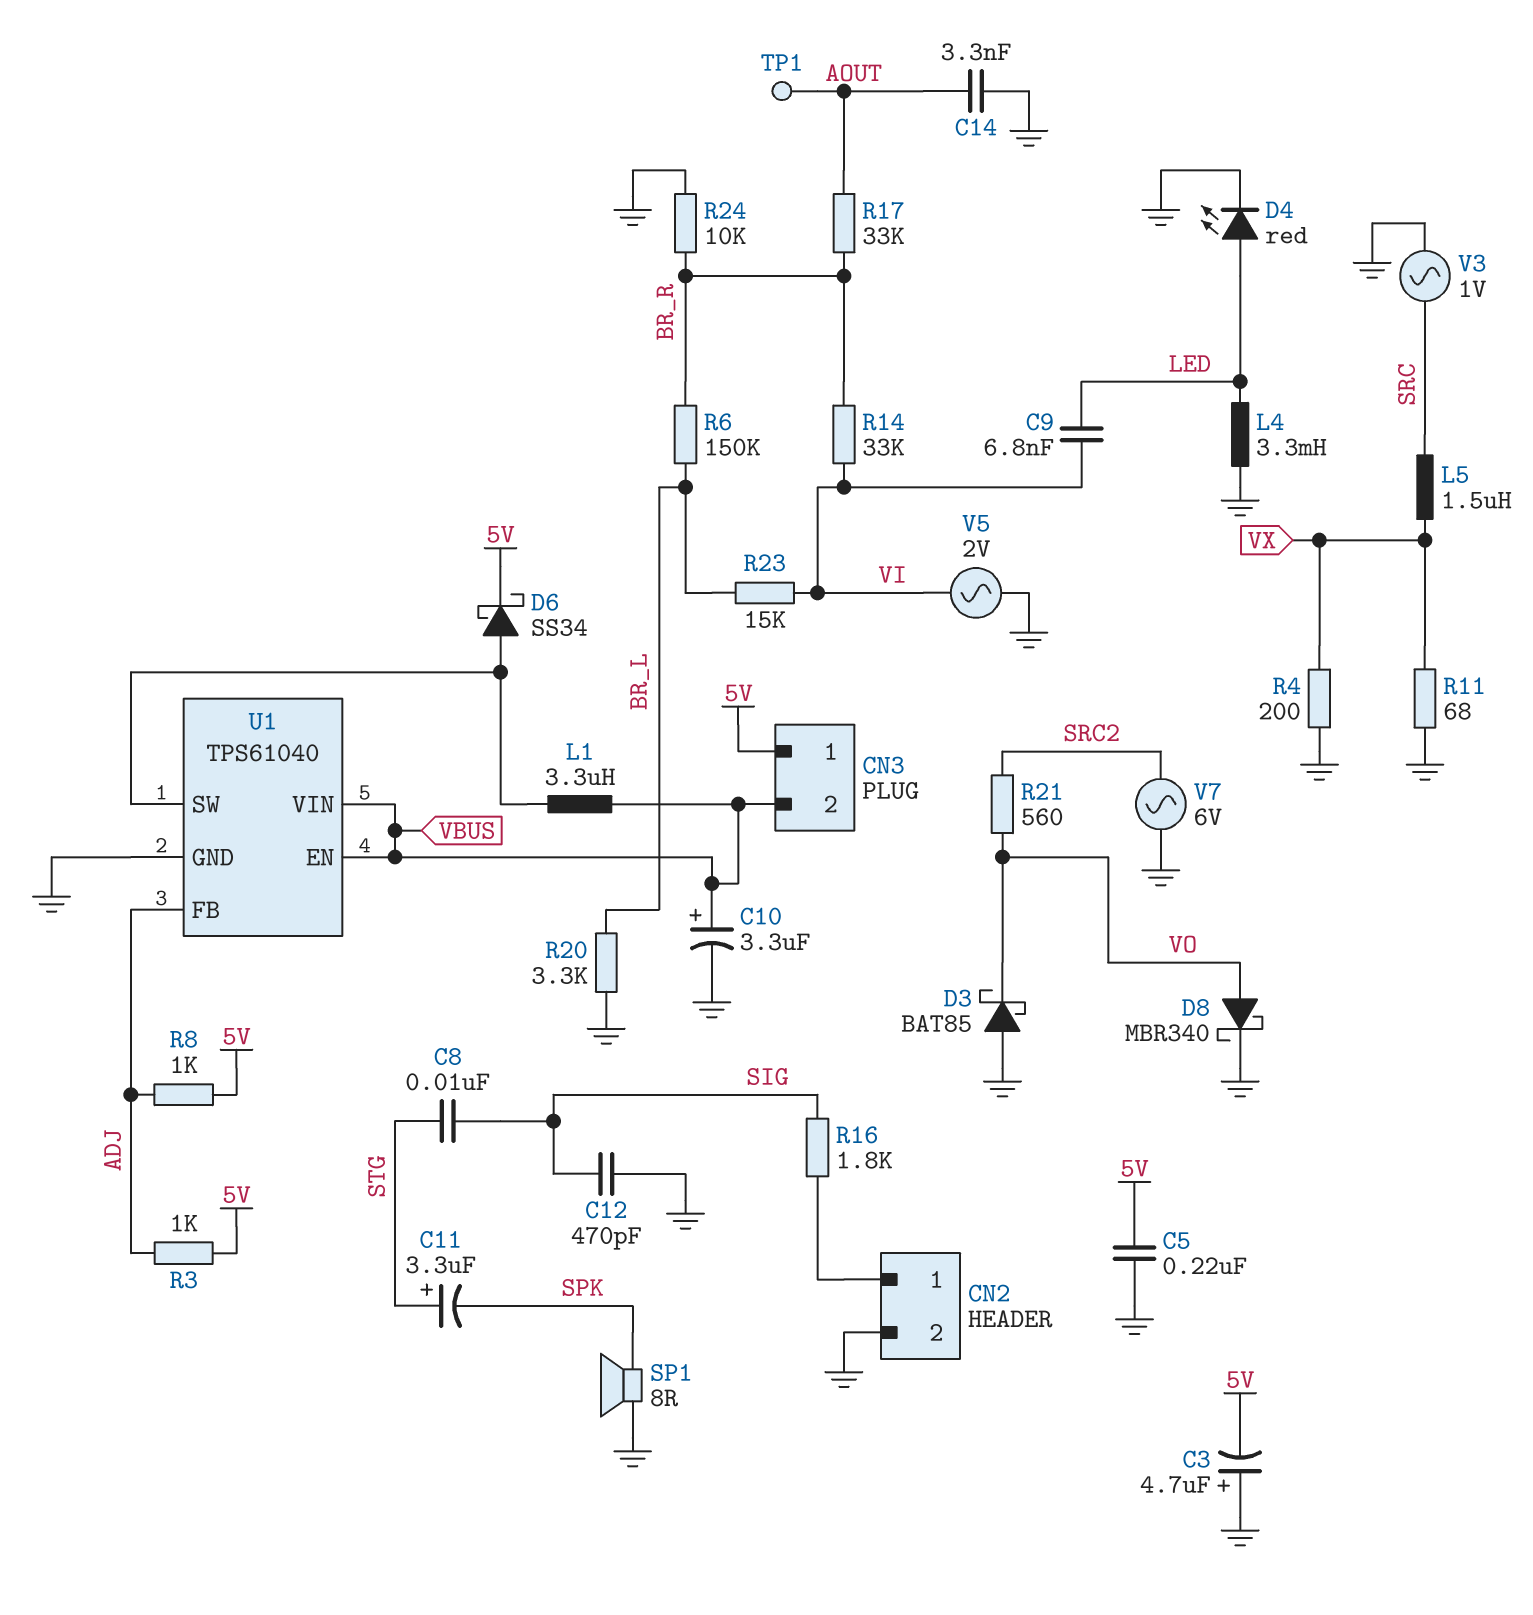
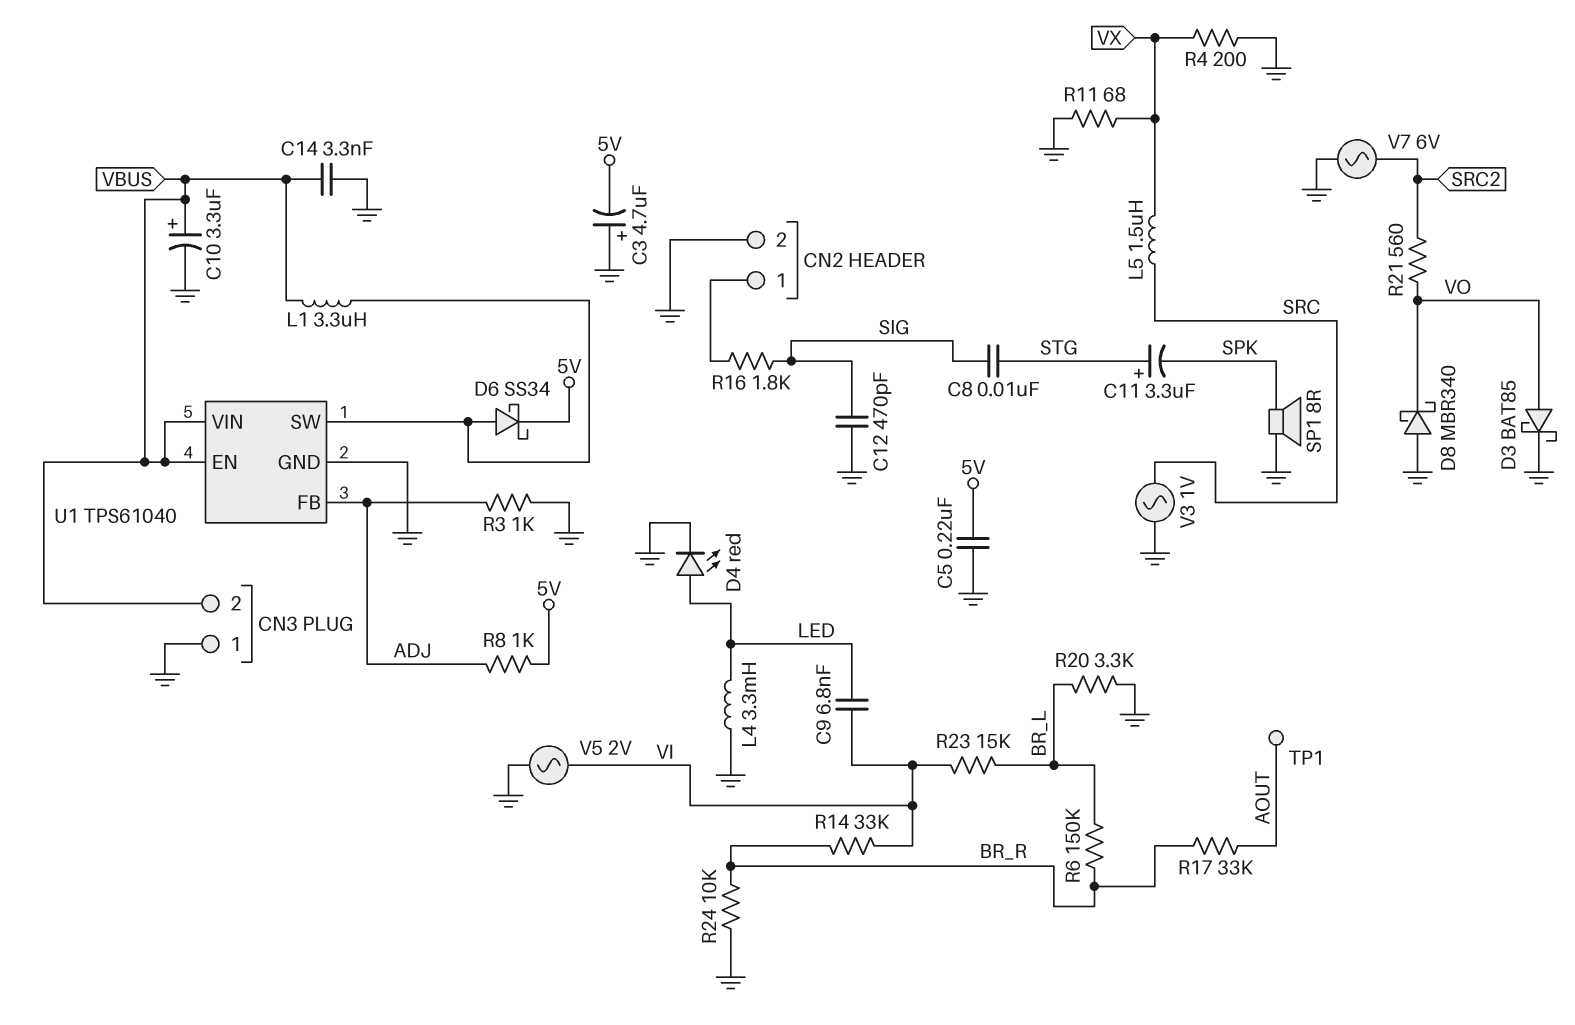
C14: 3.3nF (AOUT, GND) -> 3.3nF (GND, VBUS)
CN3 pin 1: 5V -> GND
D3: schottky BAT85 (A GND, K VO) -> schottky BAT85 (A VO, K GND)
D8: schottky MBR340 (A VO, K GND) -> schottky MBR340 (A GND, K VO)
R3: 1k (5V, ADJ) -> 1k (ADJ, GND)

